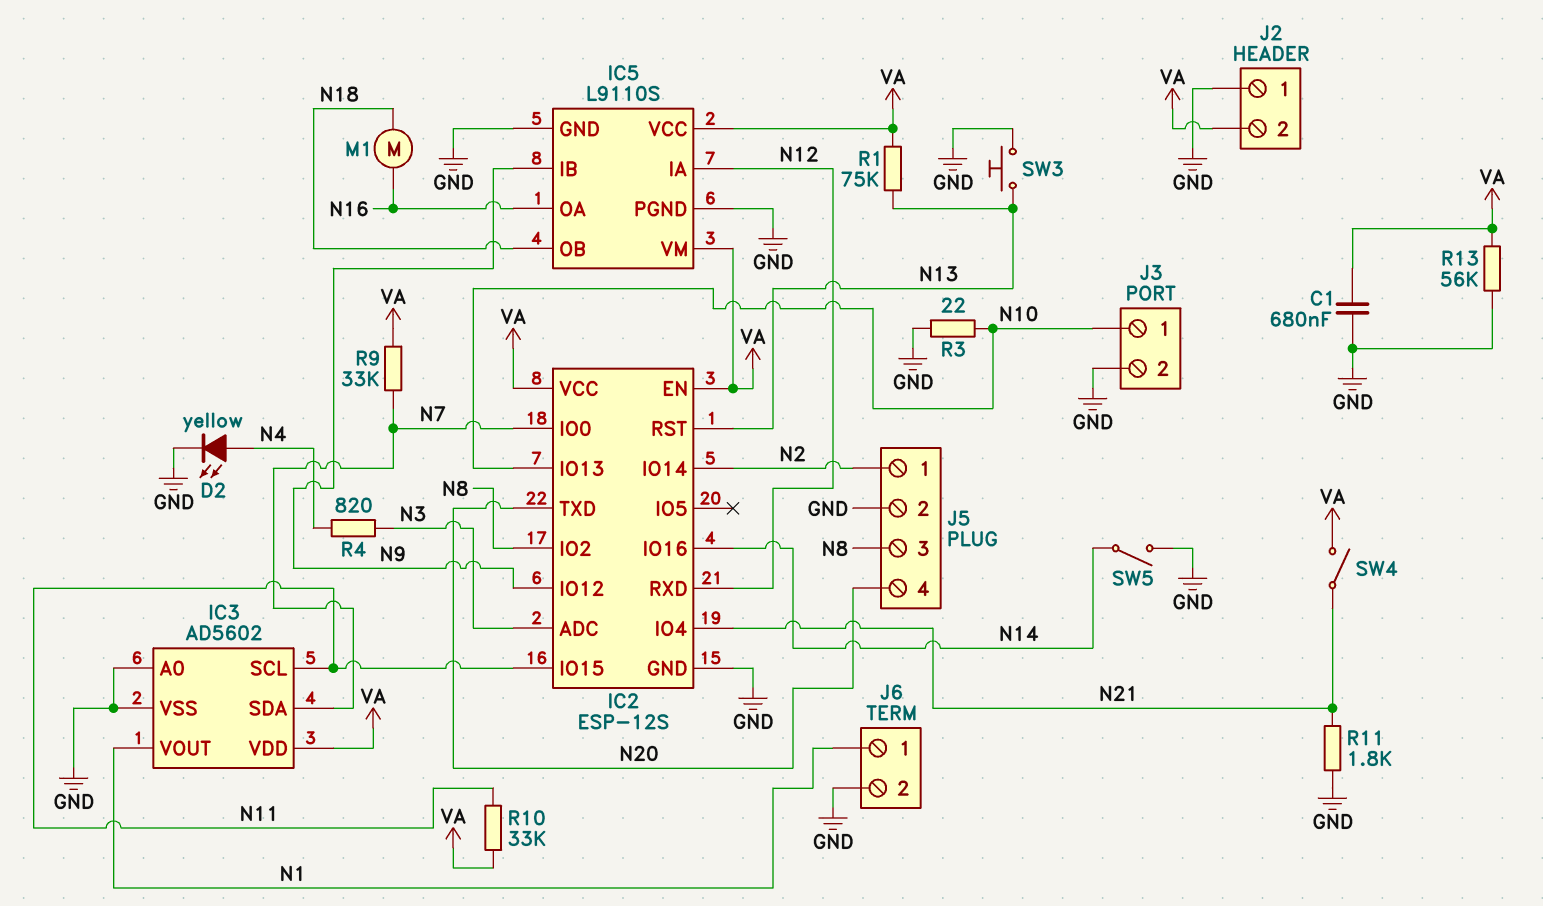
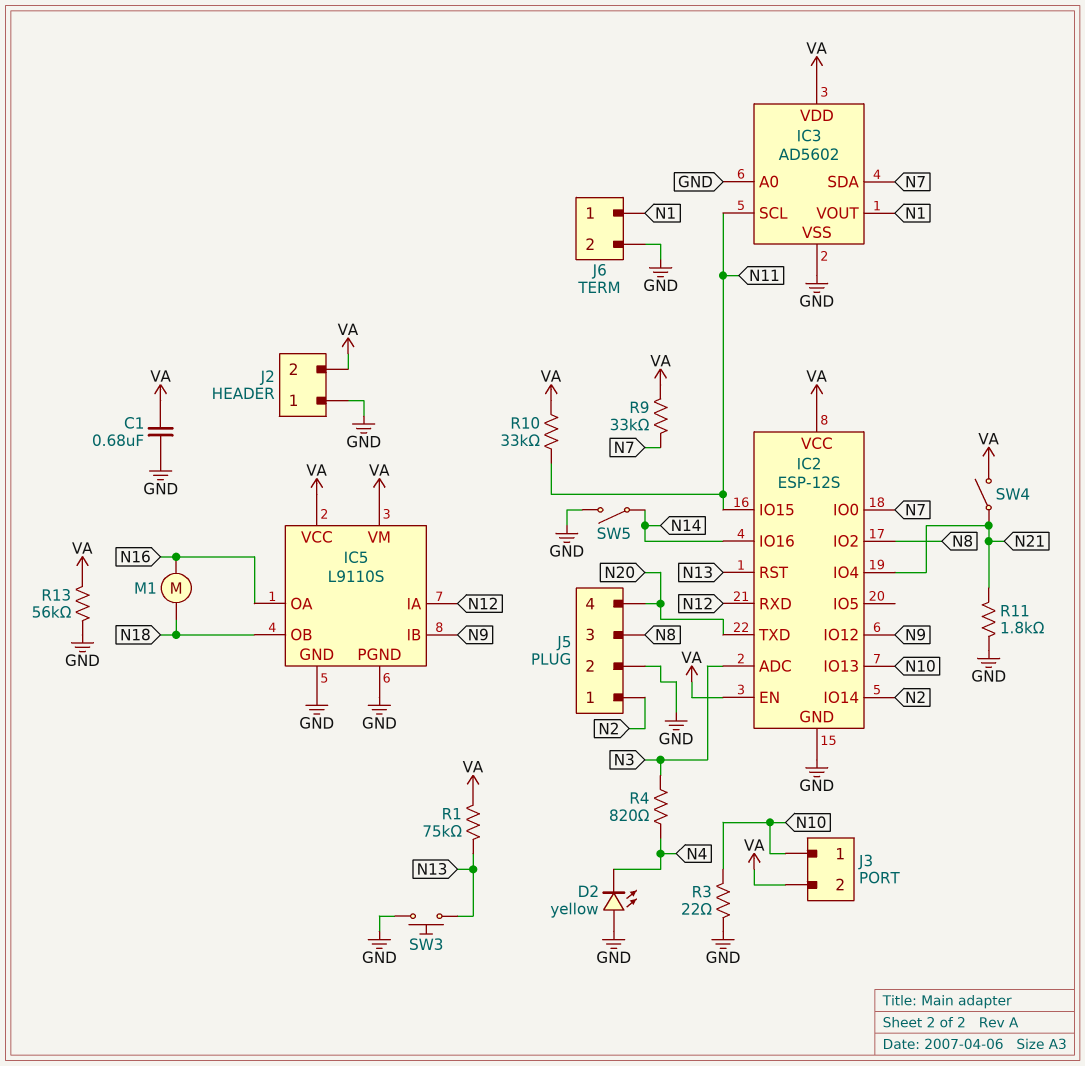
D2: LED yellow (A N4, K GND) -> LED yellow (A GND, K N4)
J3 pin 2: GND -> VA

